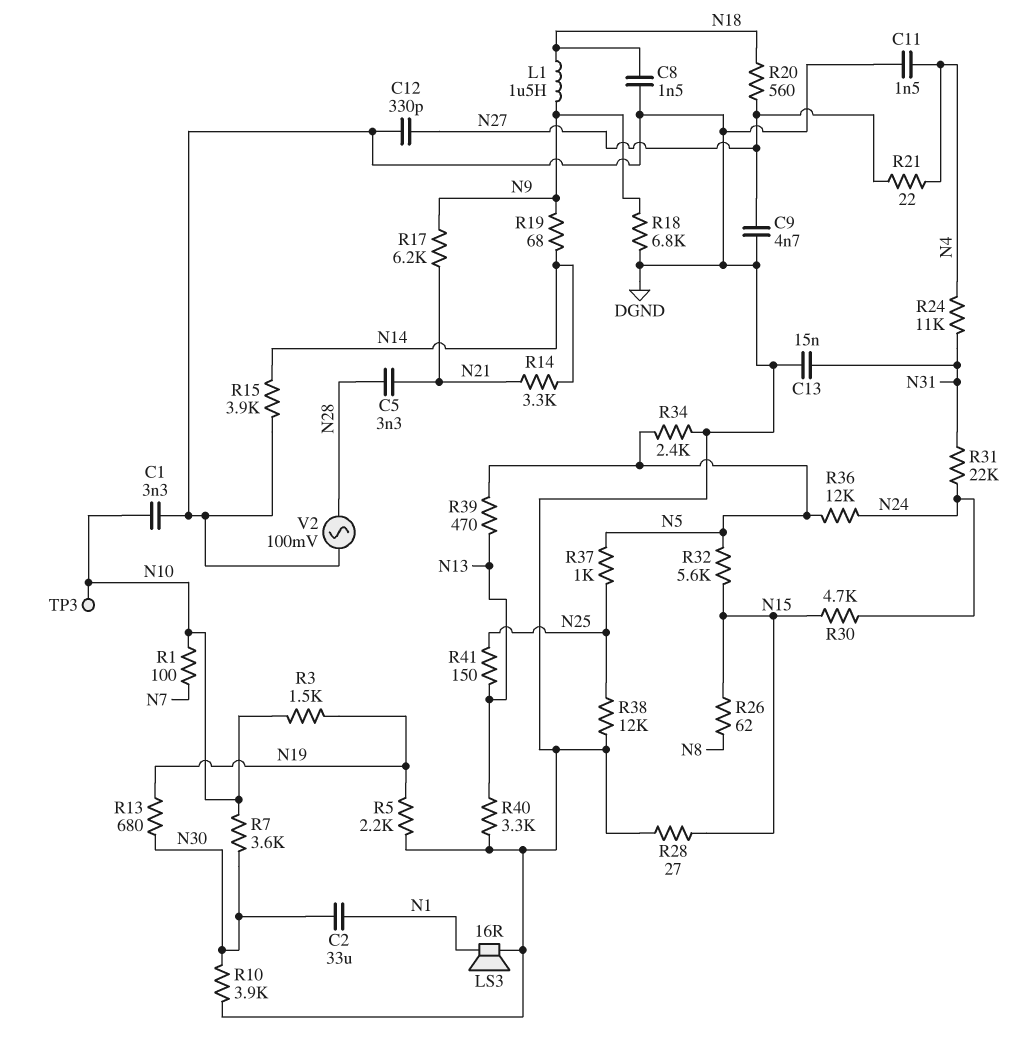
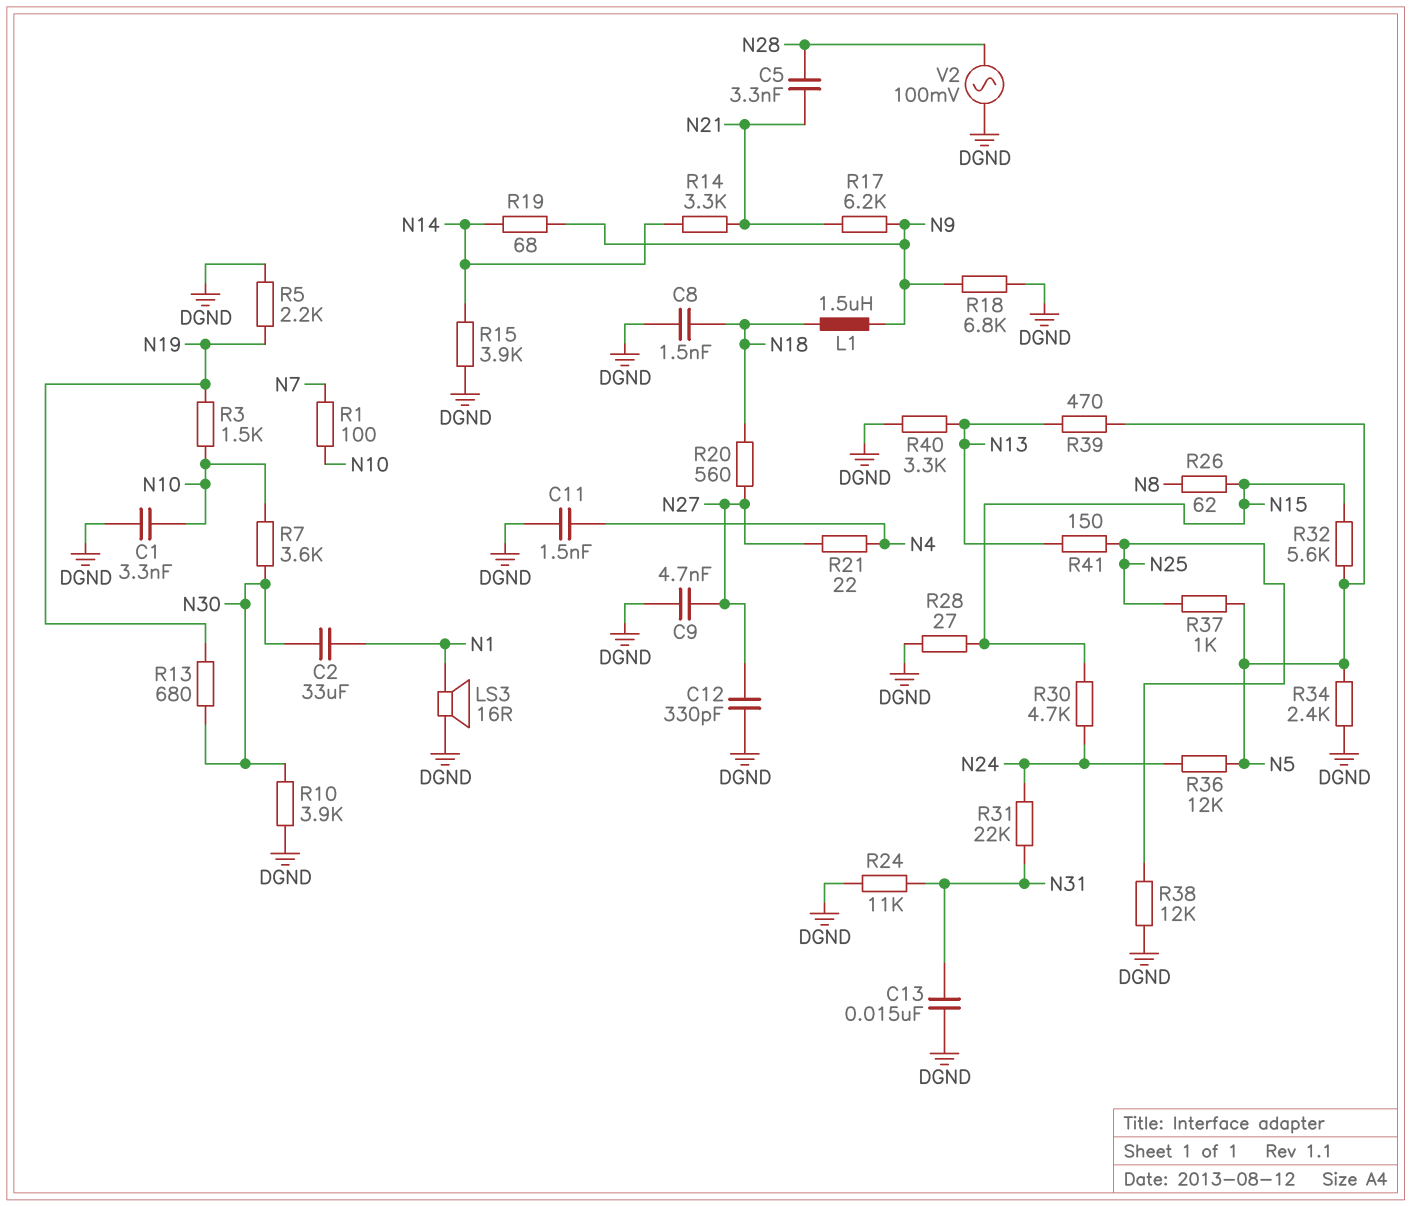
R24: 11k (N4, N31) -> 11k (DGND, N31)
TP3: test point (N10) -> none

